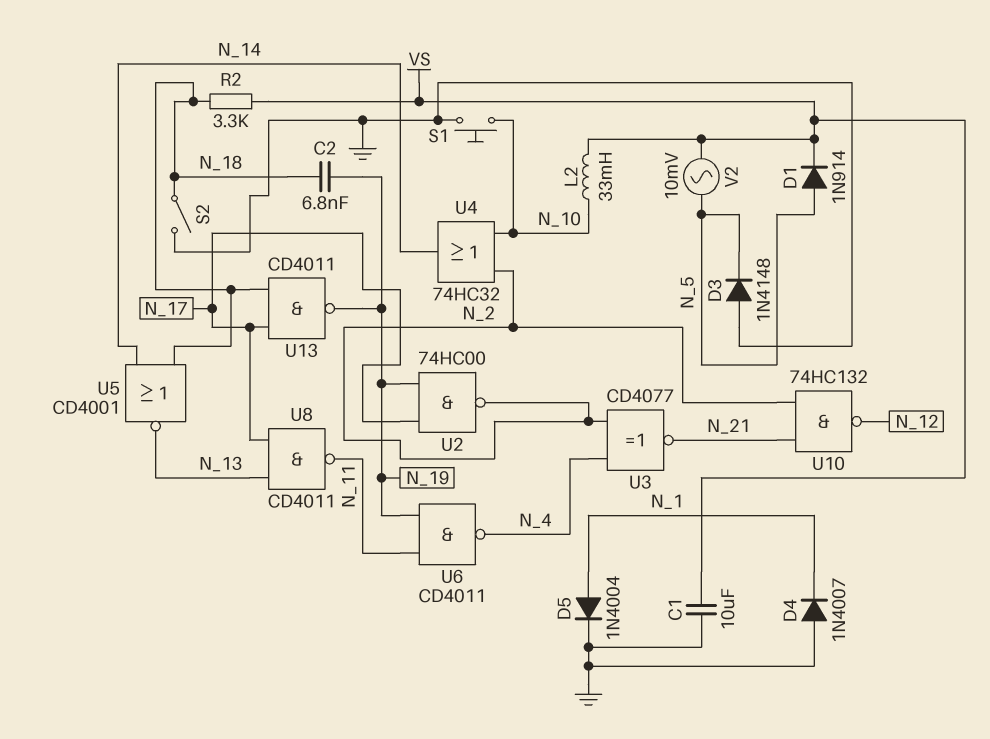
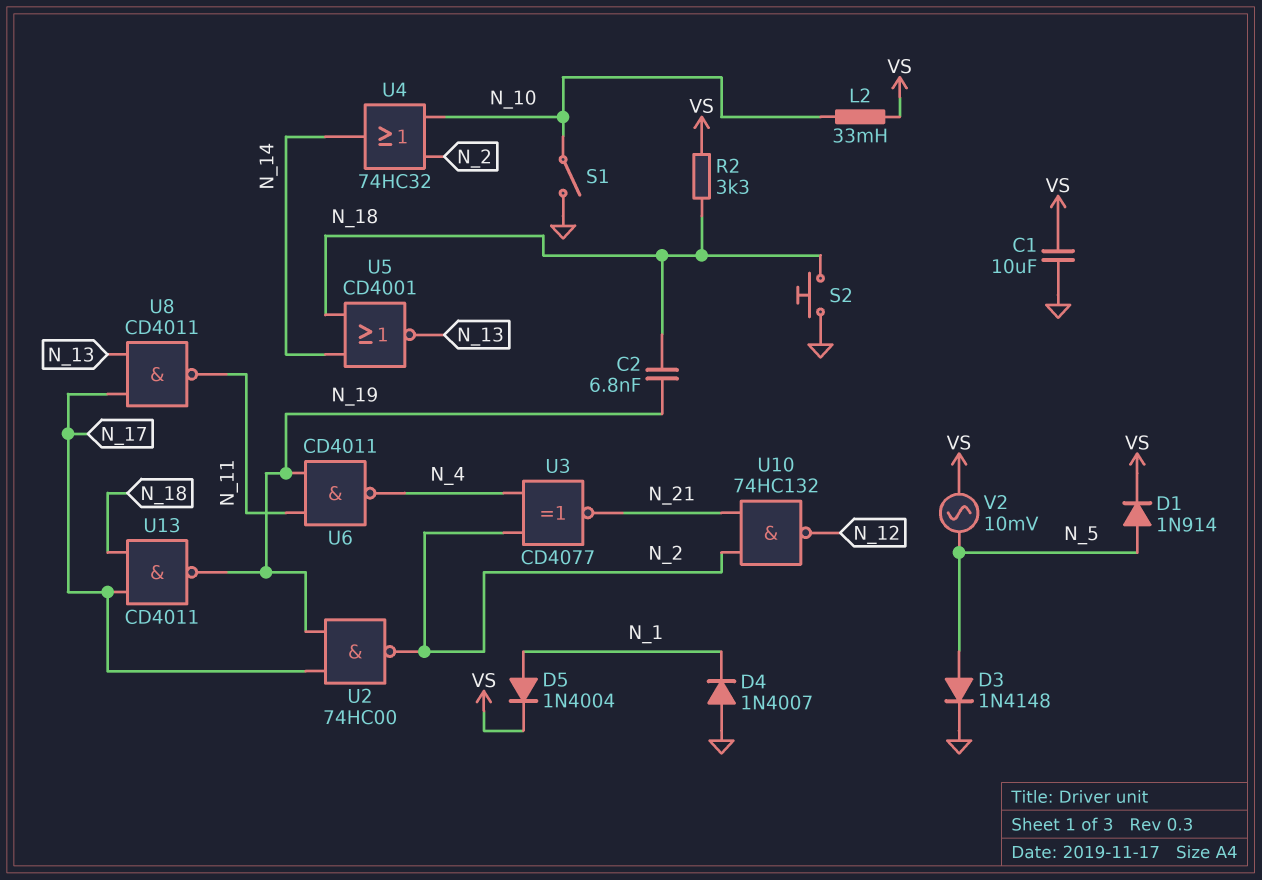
D3: diode 1N4148 (A GND, K N_5) -> diode 1N4148 (A N_5, K GND)
D5: diode 1N4004 (A N_1, K GND) -> diode 1N4004 (A N_1, K VS)
S1: button (GND, N_10) -> switch (GND, N_10)
S2: switch (GND, N_18) -> button (GND, N_18)

